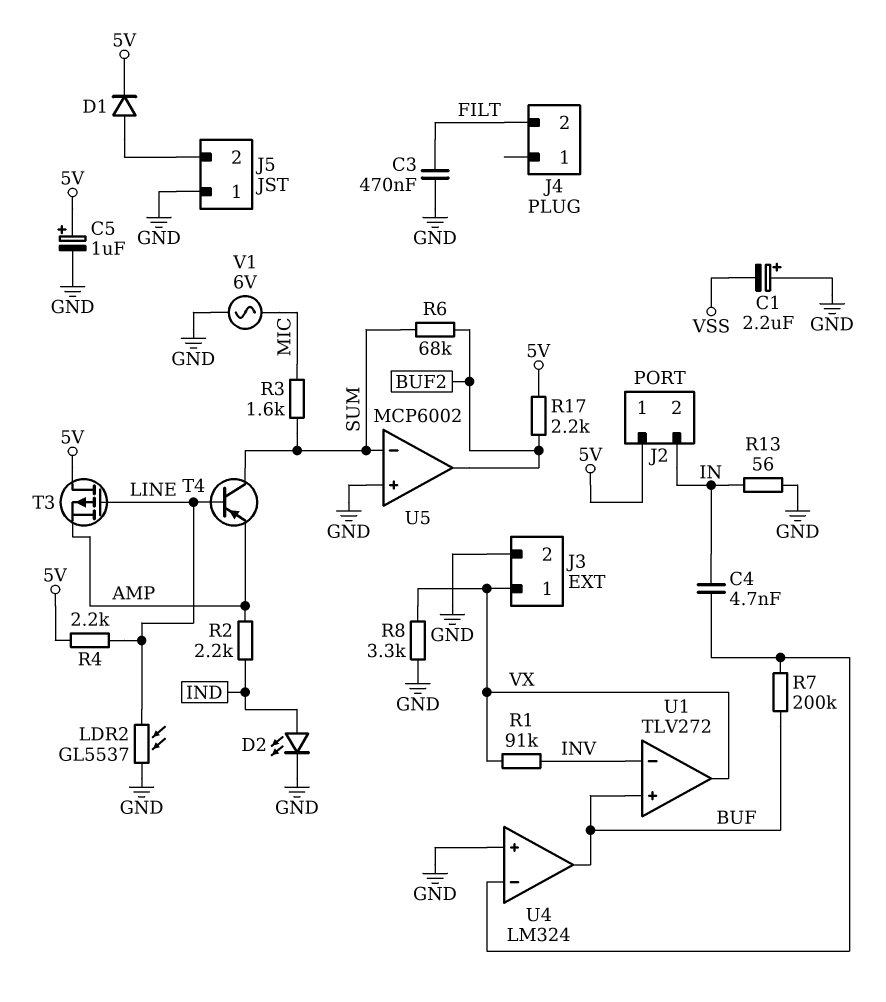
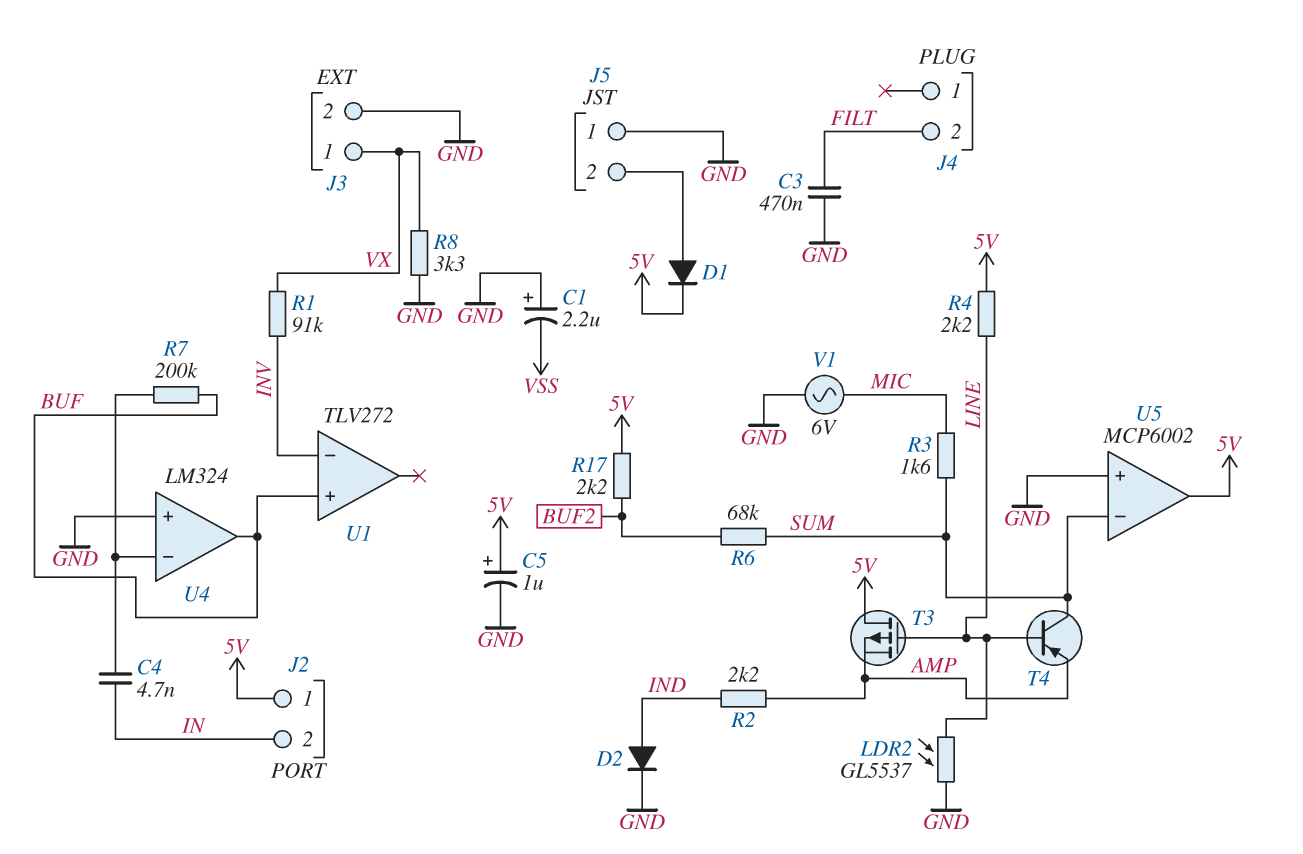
D2: LED (A IND, K GND) -> diode (A IND, K GND)
R13: 56 (GND, IN) -> none
U1 pin out: VX -> none
U5 pin out: BUF2 -> 5V

